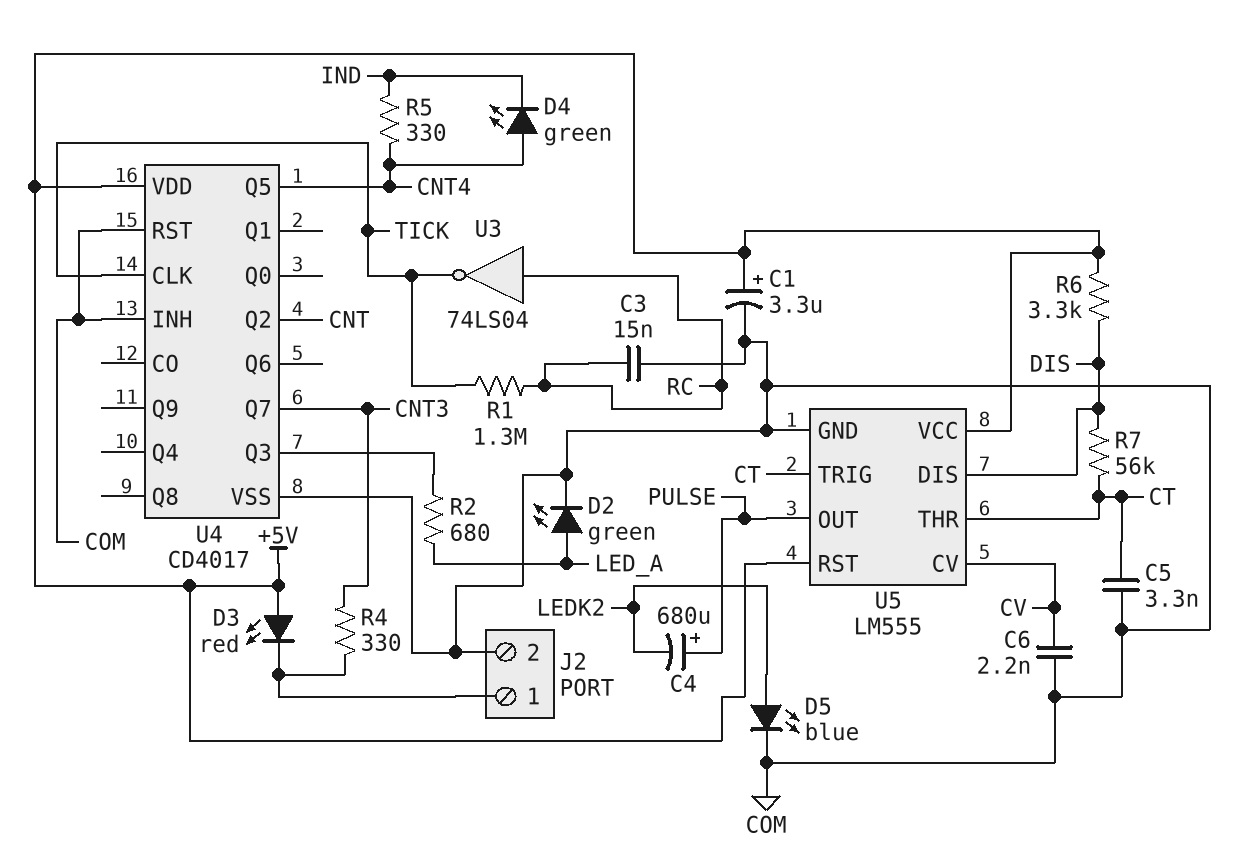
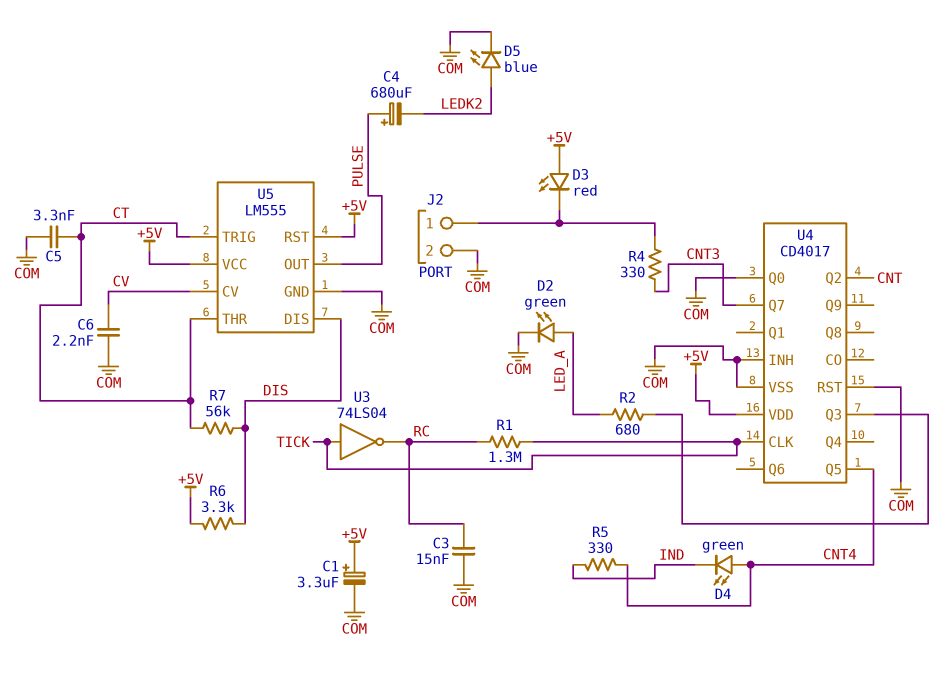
U3: NOT 74LS04 (in RC, out TICK) -> NOT 74LS04 (in TICK, out RC)
U4 pin Q0: none -> COM

